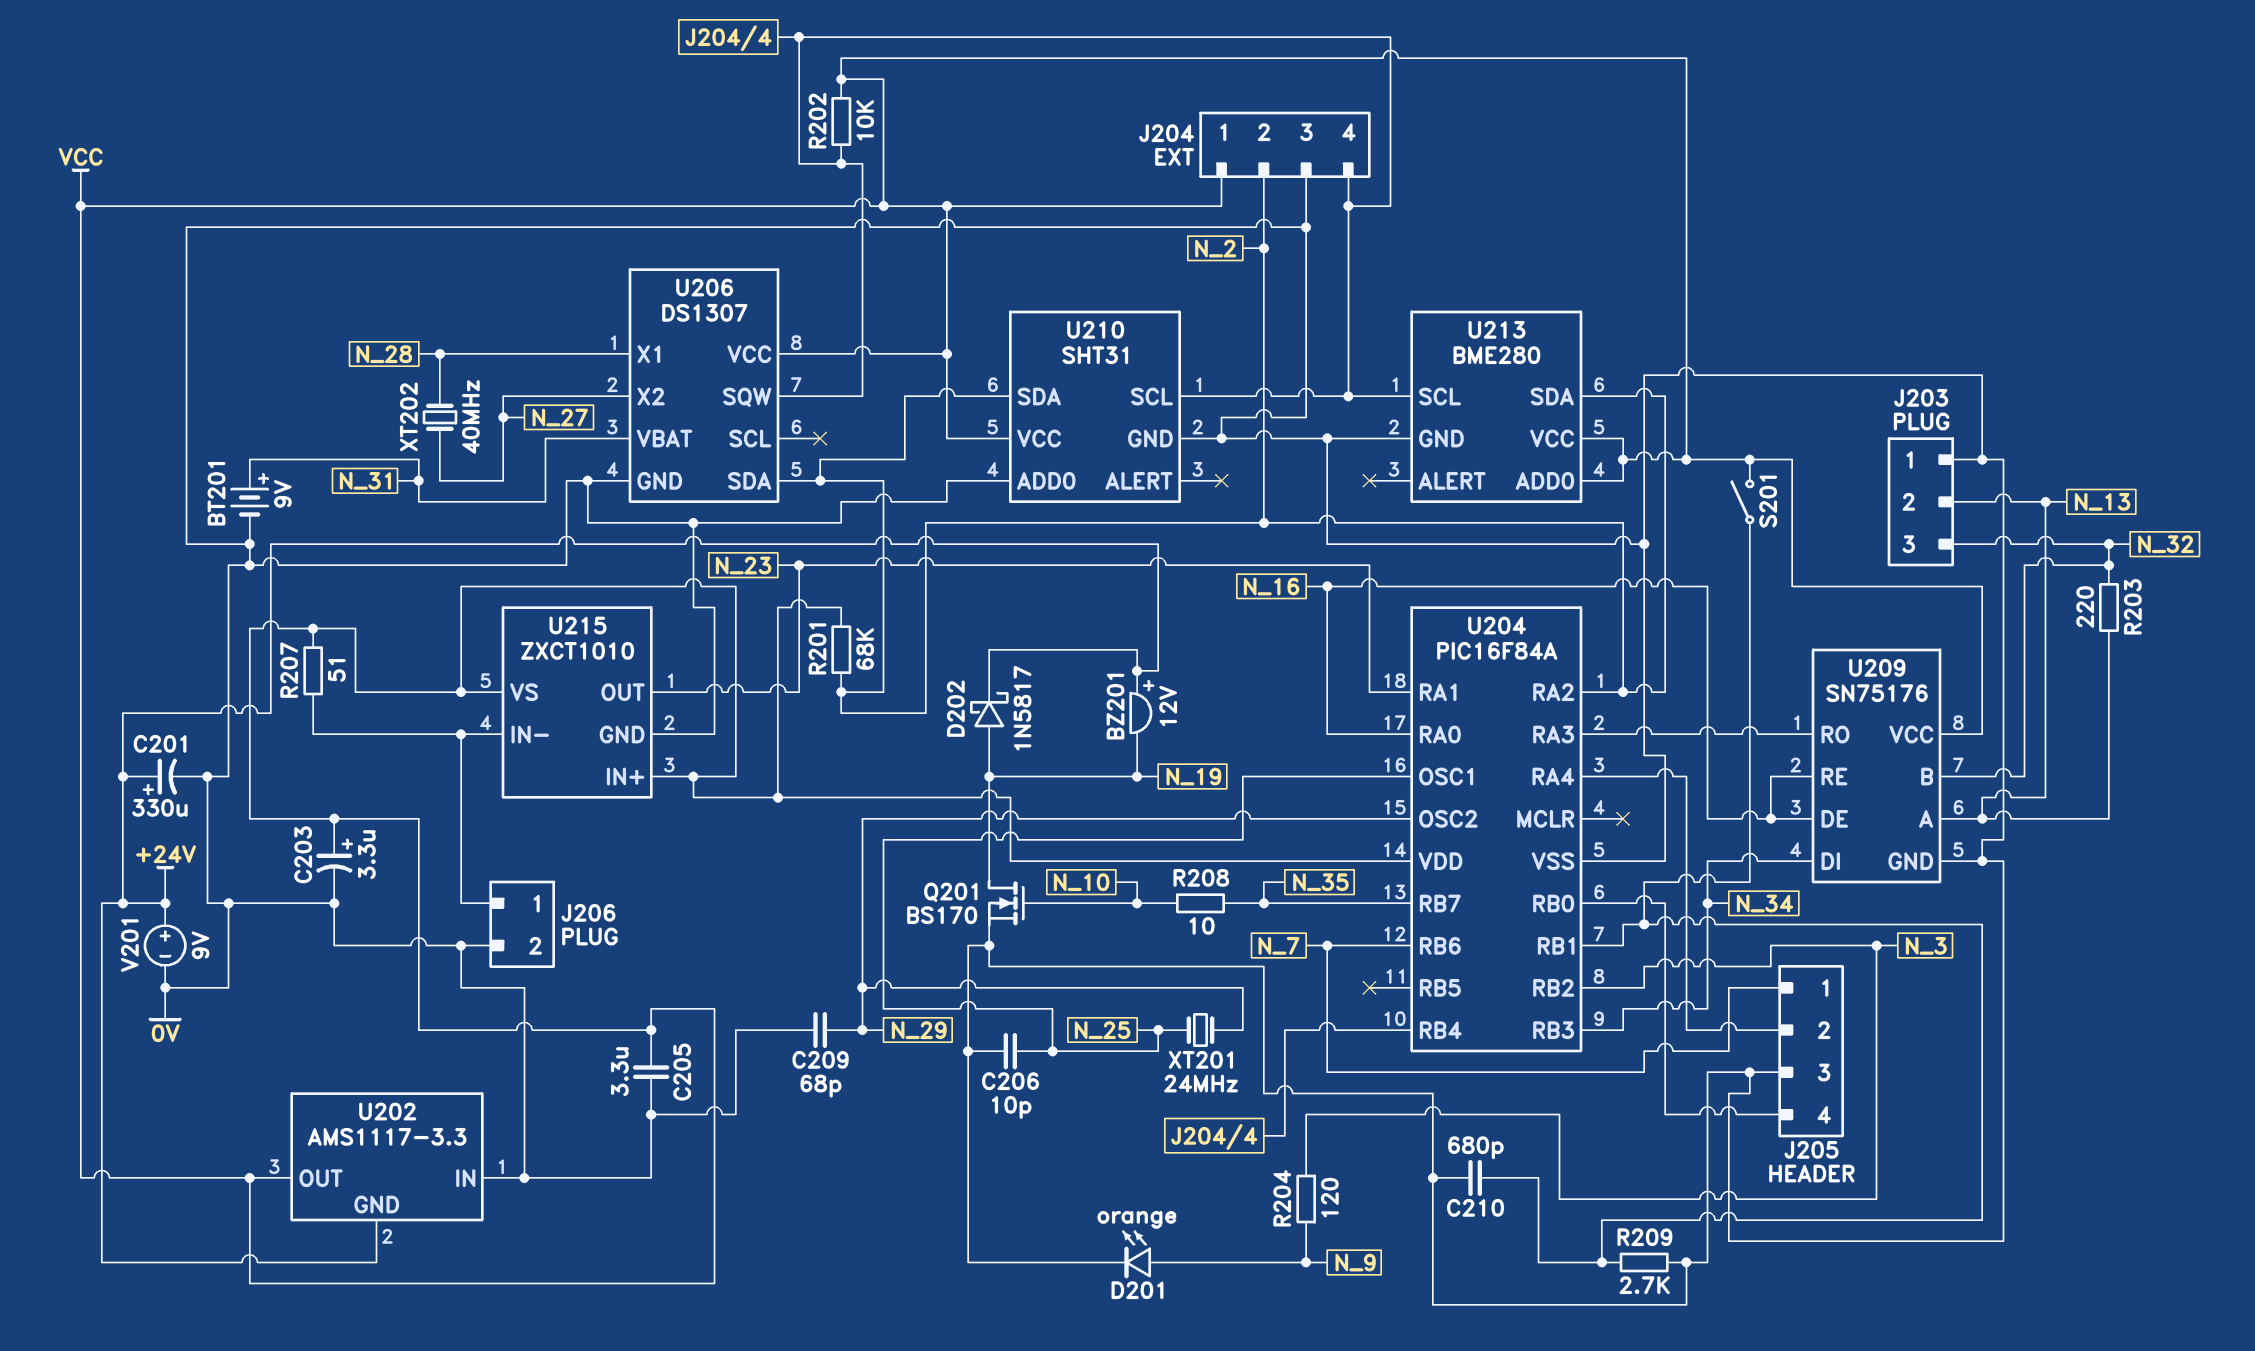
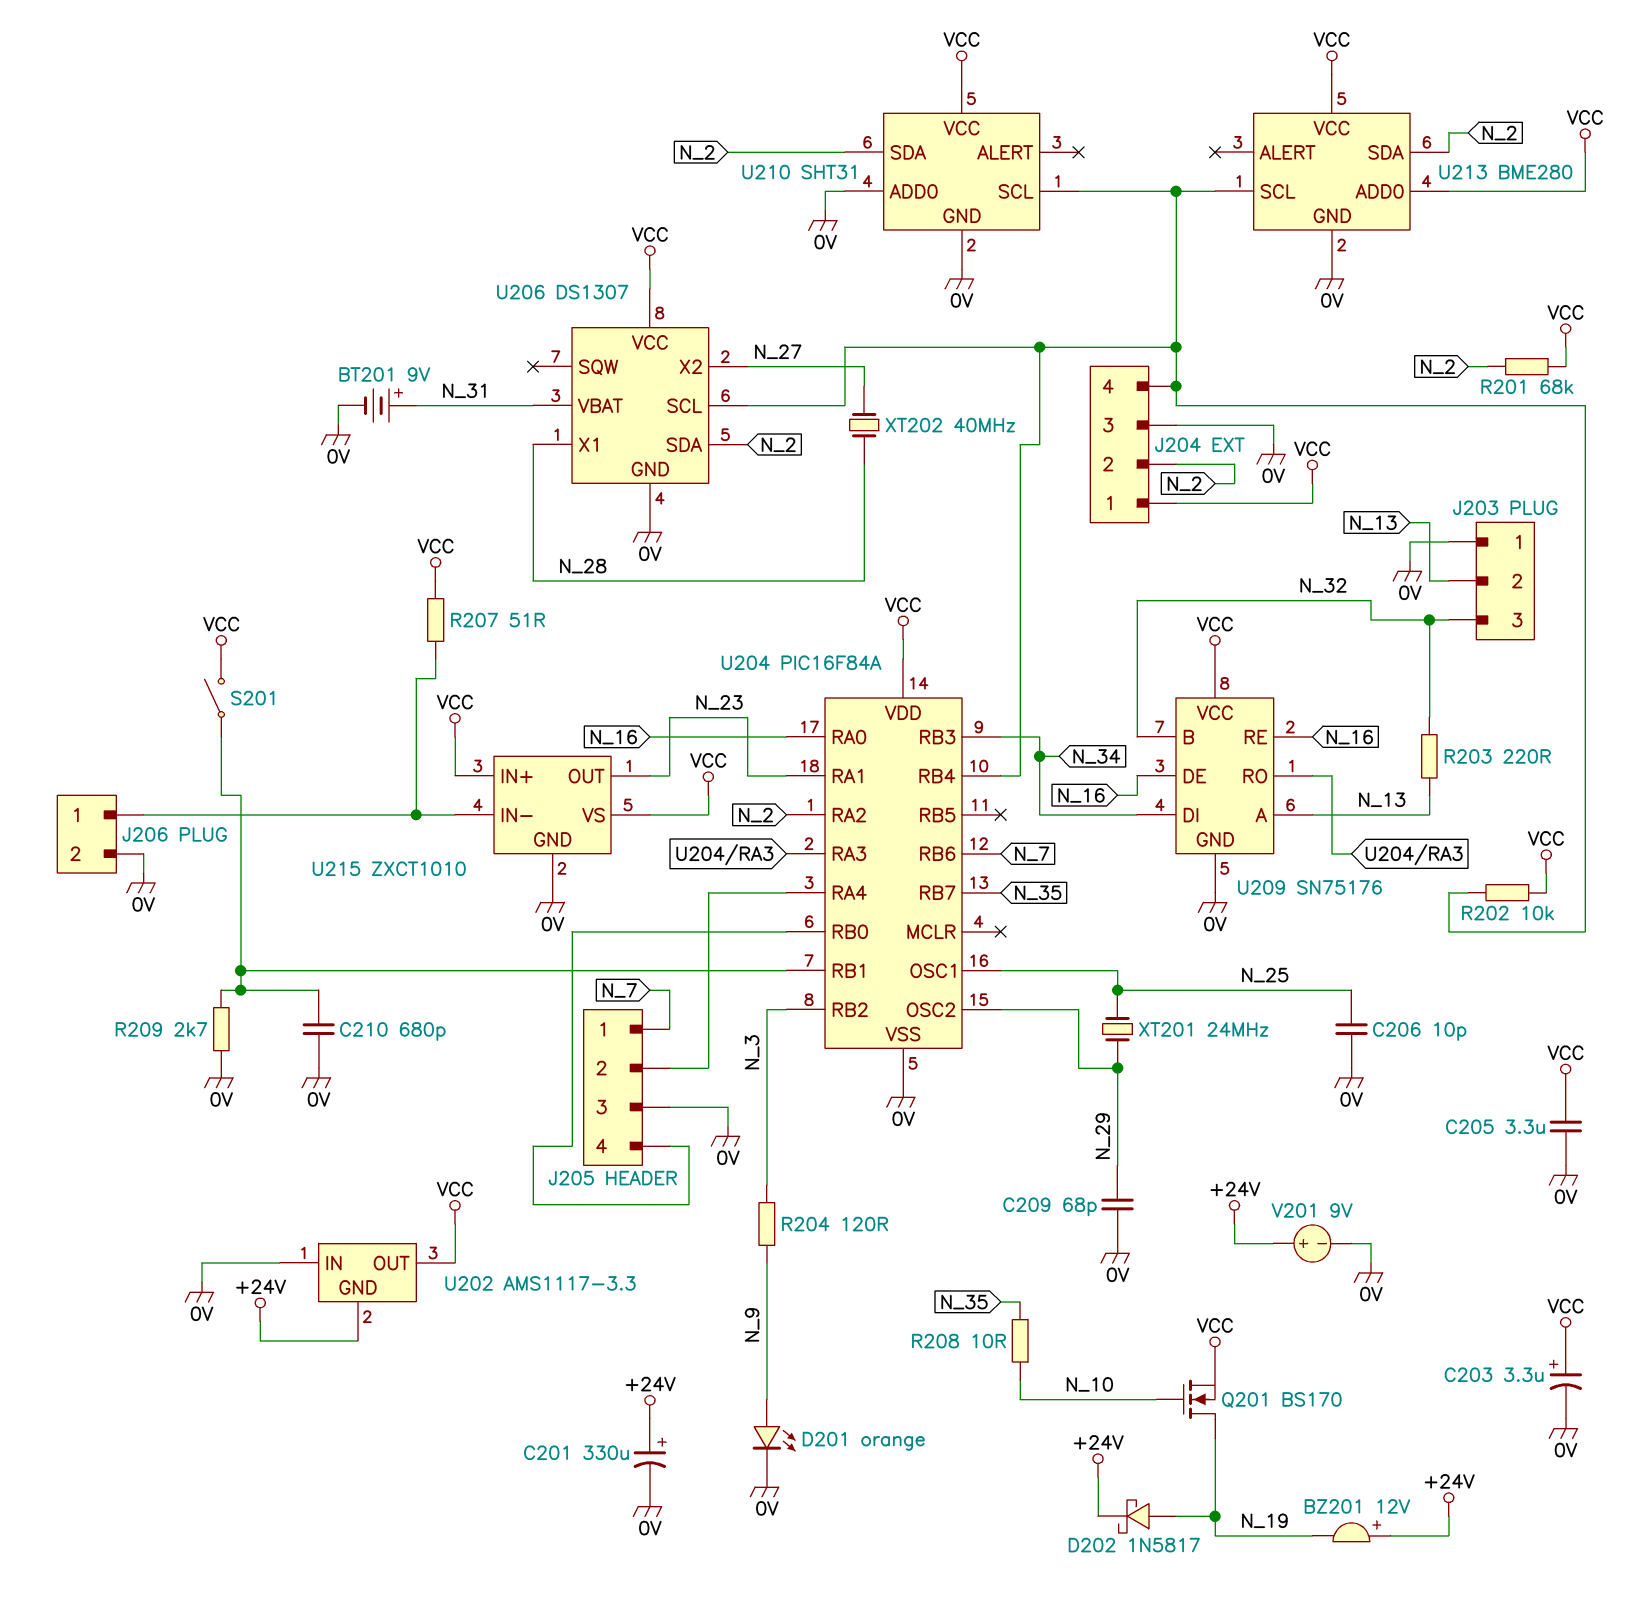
Q201: NMOS BS170 (G N_10, D N_19, S 0V) -> NMOS BS170 (G N_10, D N_19, S VCC)
U206 pin SCL: none -> J204/4
U206 pin SQW: J204/4 -> none

